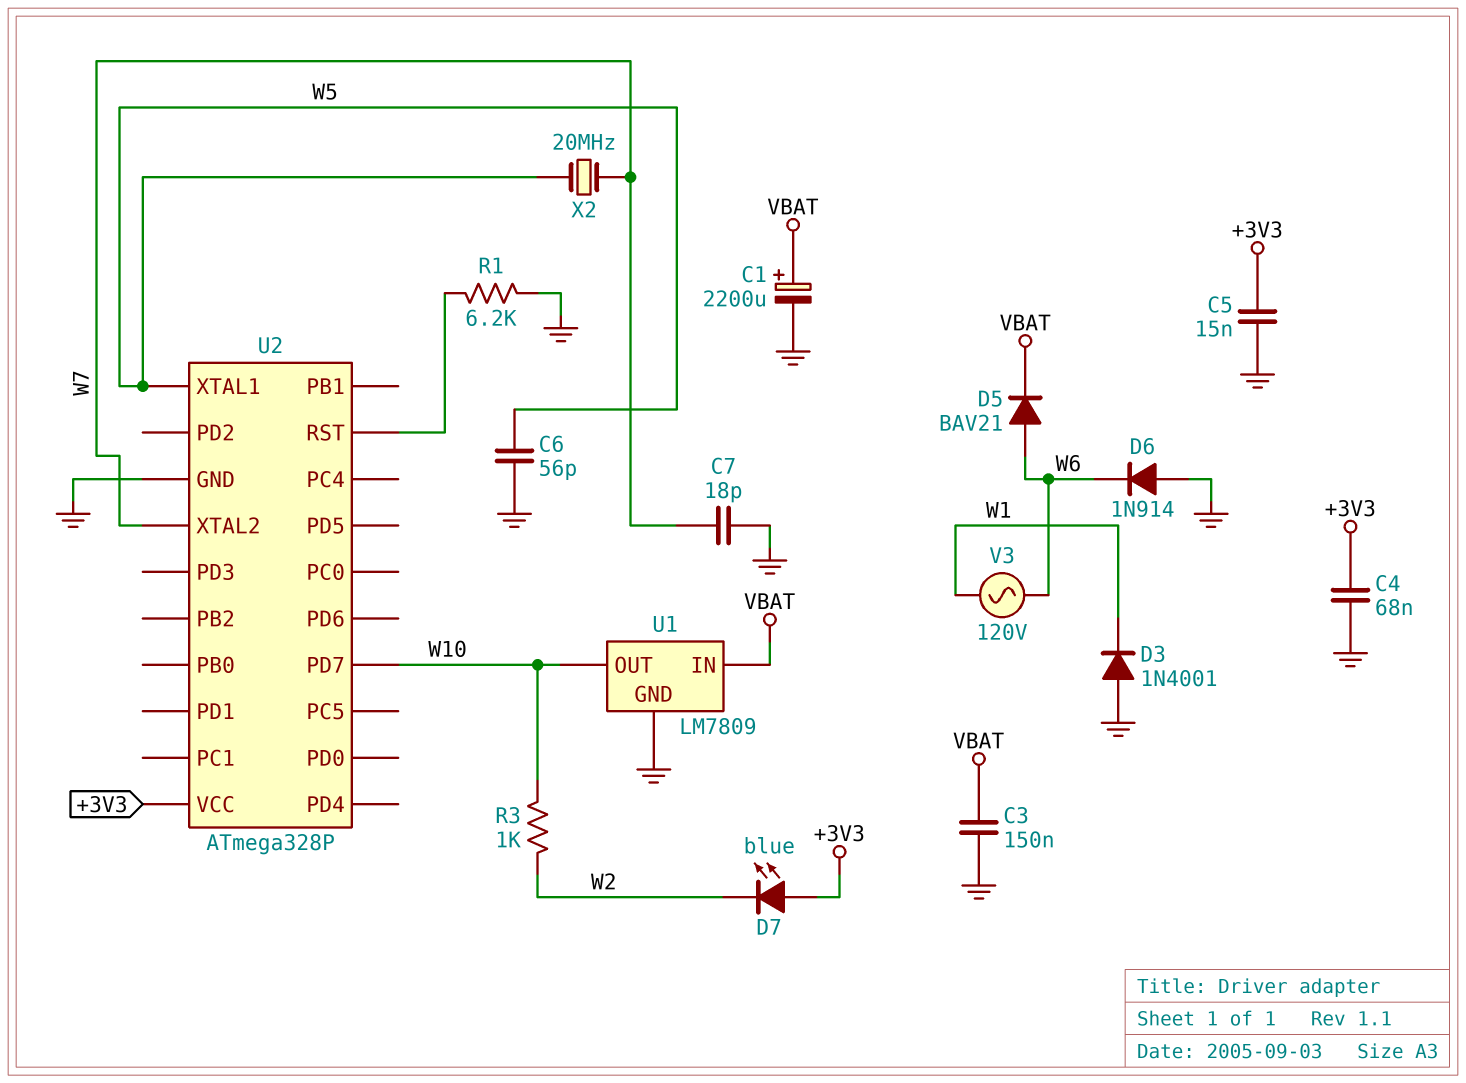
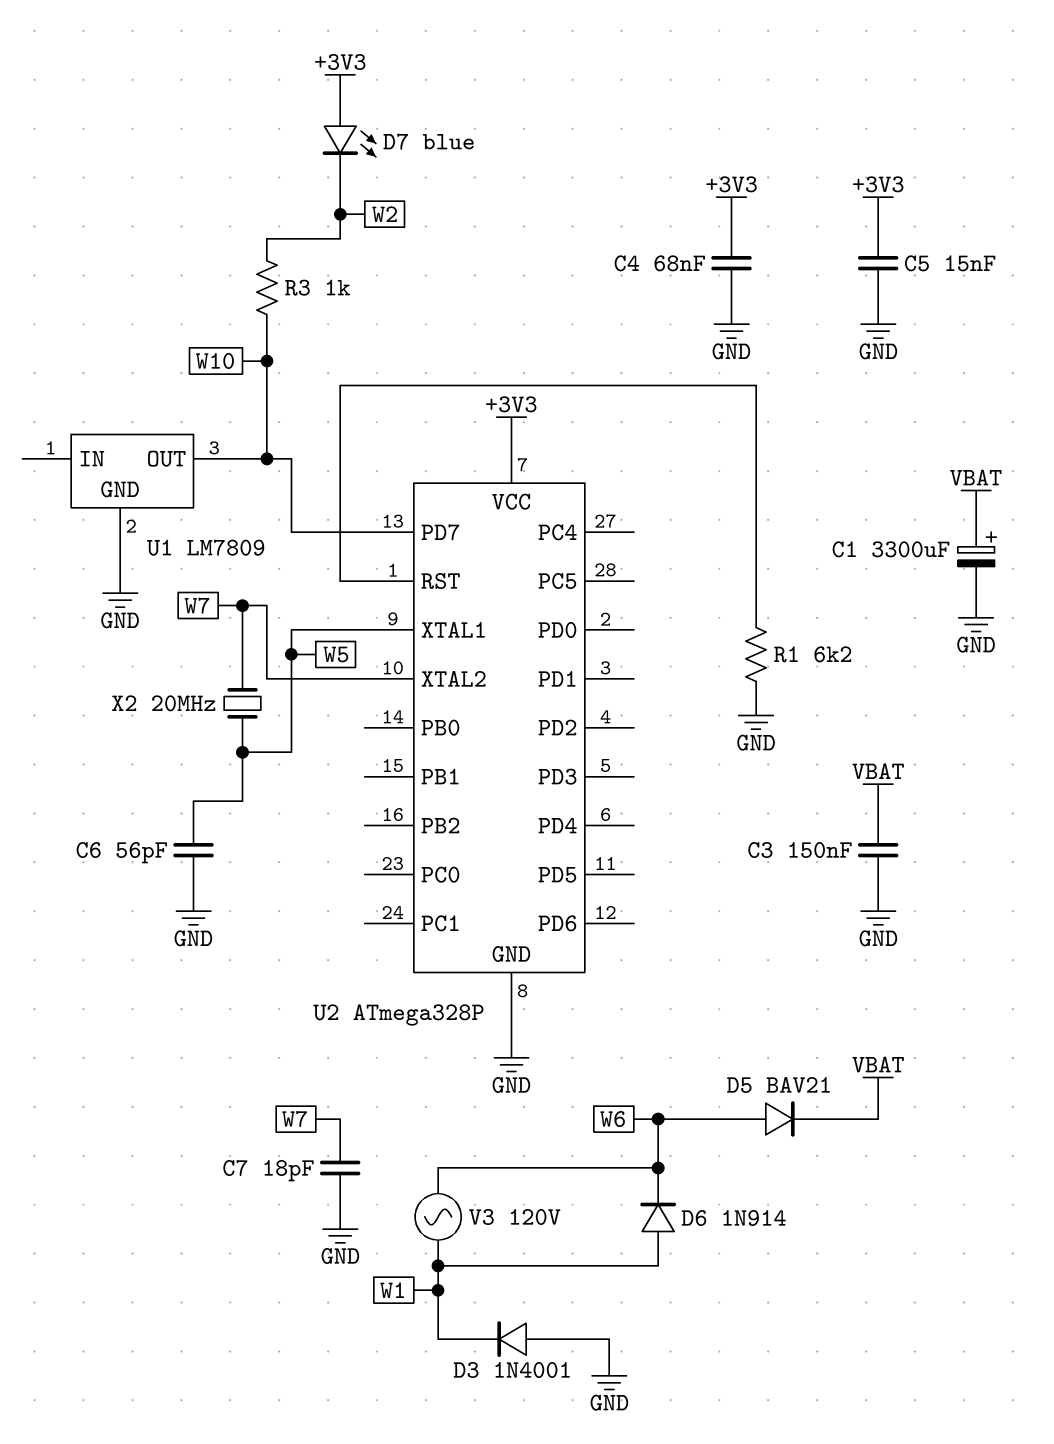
C1: 2200uF (plus VBAT, minus GND) -> 3300uF (plus VBAT, minus GND)
D6: diode 1N914 (A GND, K W6) -> diode 1N914 (A W1, K W6)
U1 pin IN: VBAT -> none

